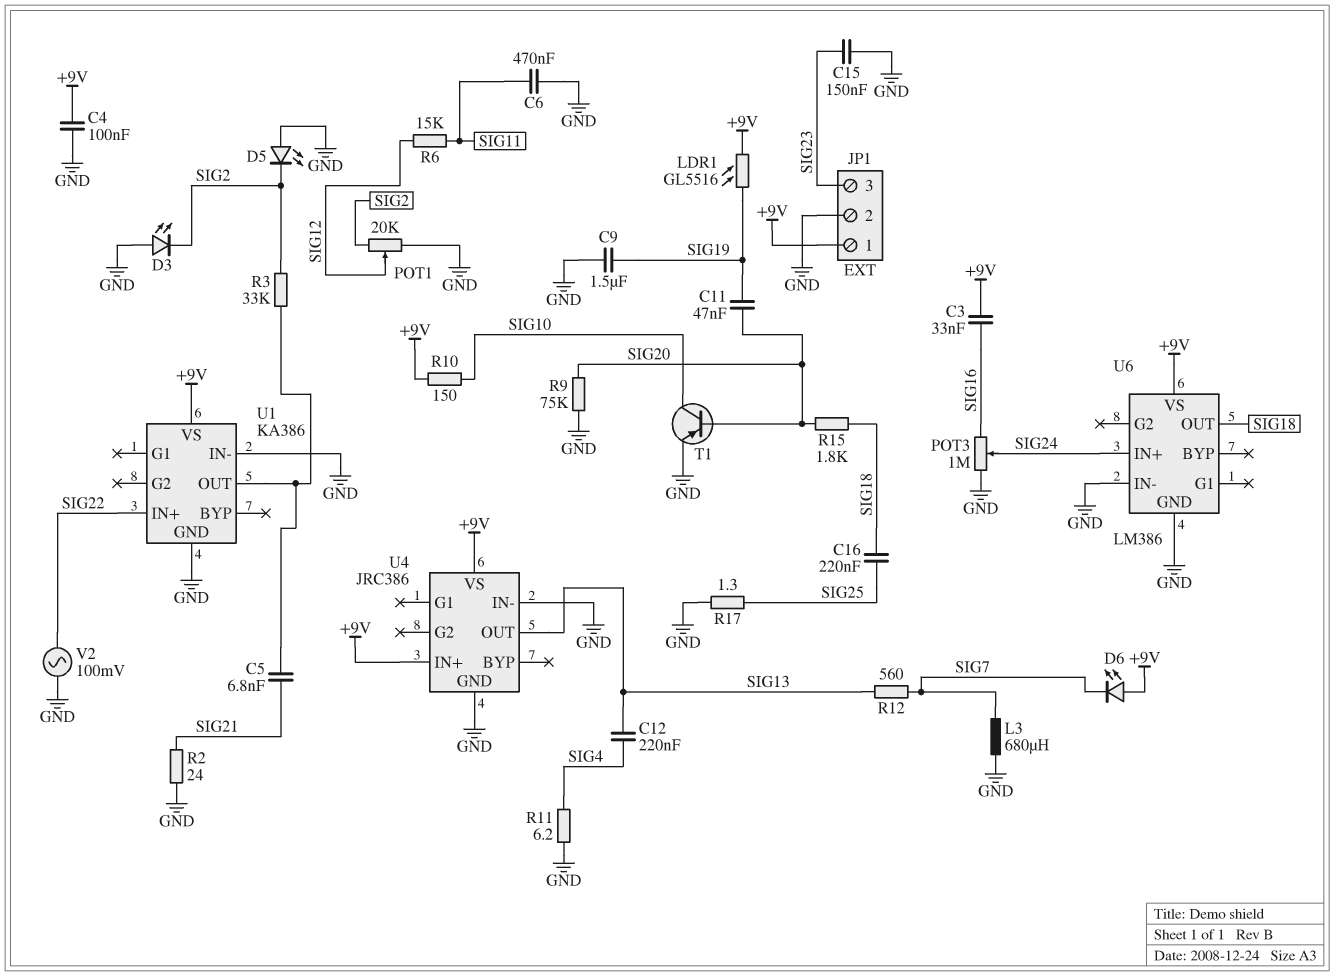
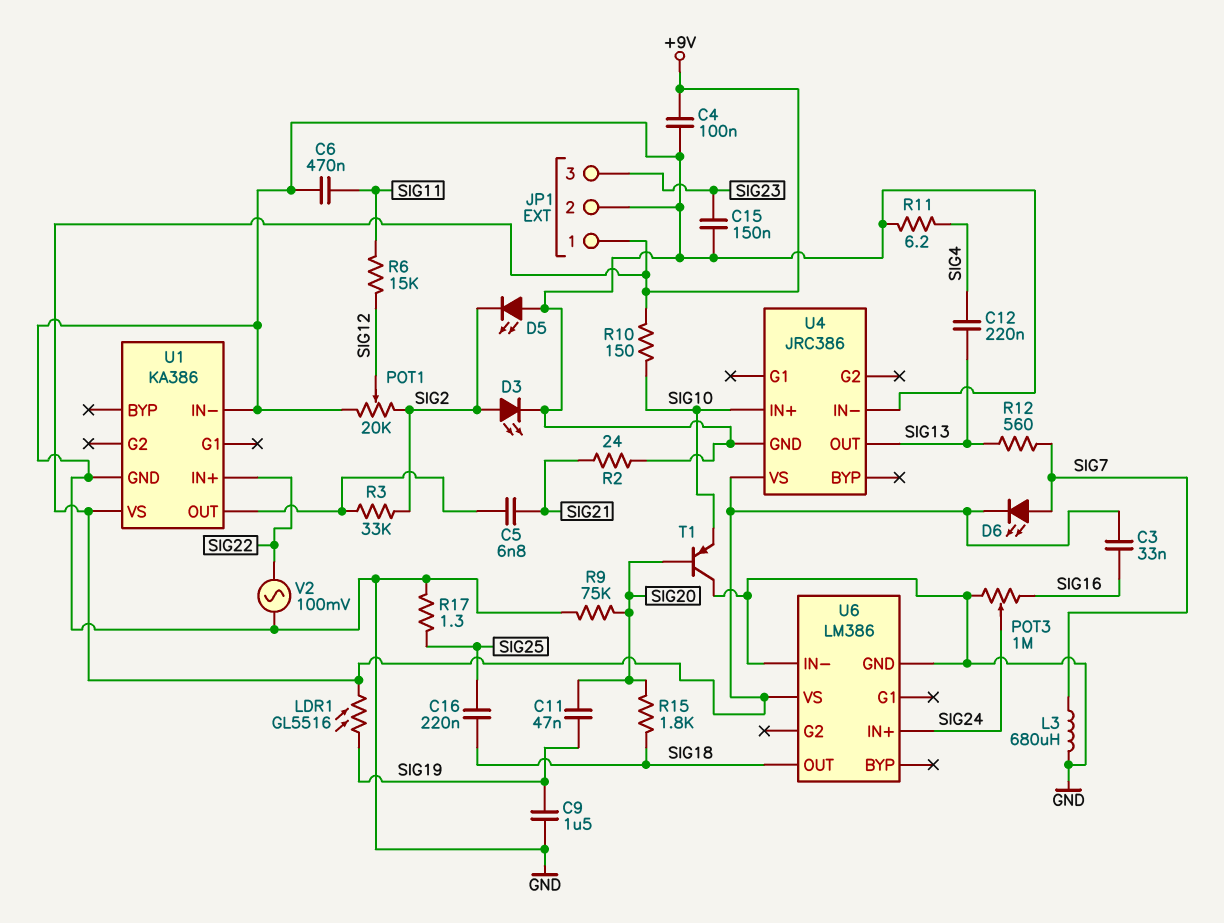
D3: LED (A GND, K SIG2) -> LED (A SIG2, K GND)
D6: LED (A +9V, K SIG7) -> LED (A SIG7, K +9V)
T1: PNP (B SIG20, C SIG10, E GND) -> PNP (B SIG20, C GND, E SIG10)
U4 pin IN+: +9V -> SIG10

